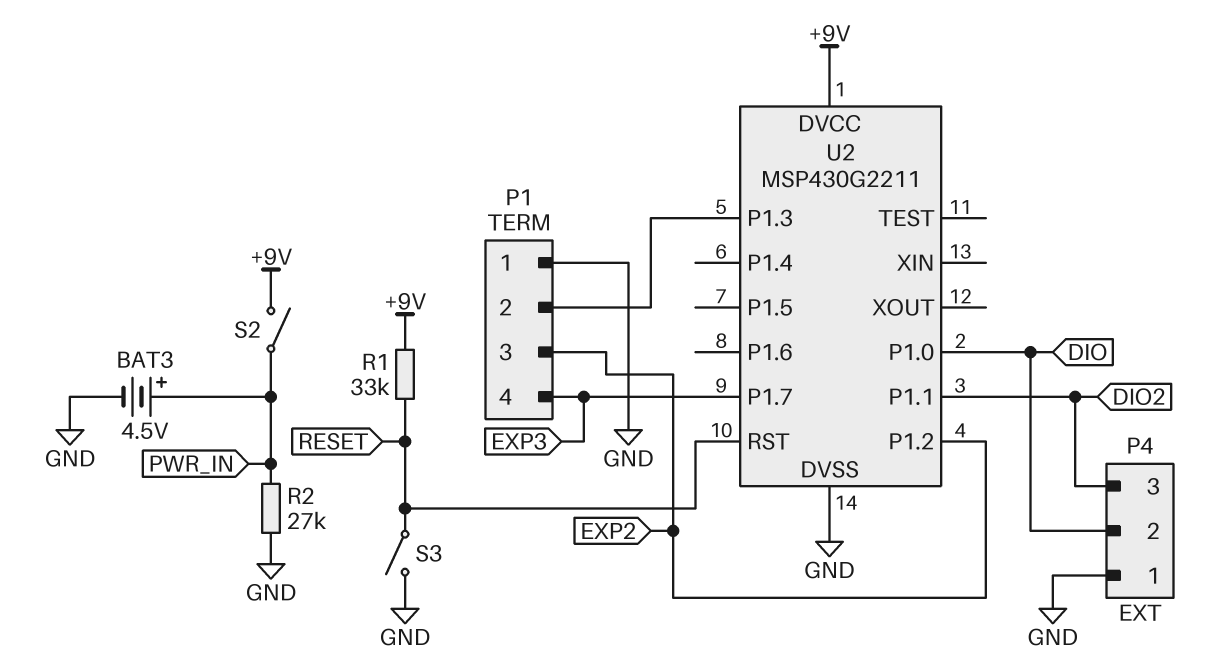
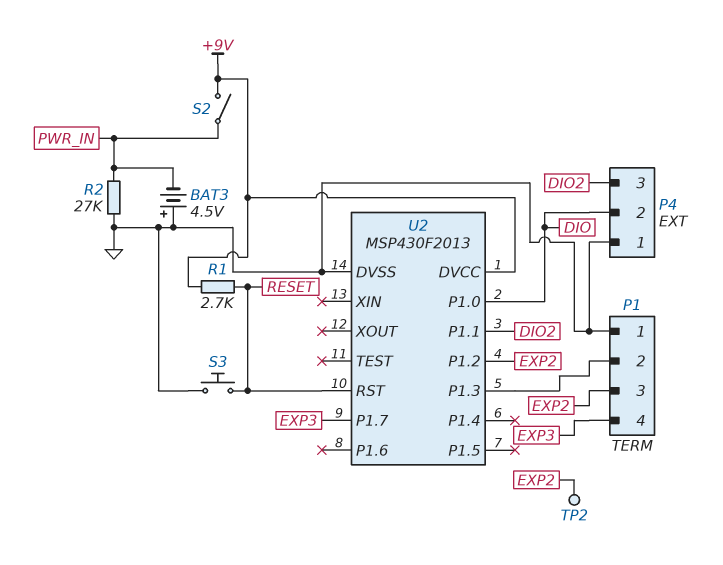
BAT3: 4.5V (plus PWR_IN, minus GND) -> 4.5V (plus GND, minus PWR_IN)
R1: 33k (+9V, RESET) -> 2.7k (+9V, RESET)
S3: switch (GND, RESET) -> button (GND, RESET)
TP2: none -> test point (EXP2)
U2: MSP430G2211 -> MSP430F2013

